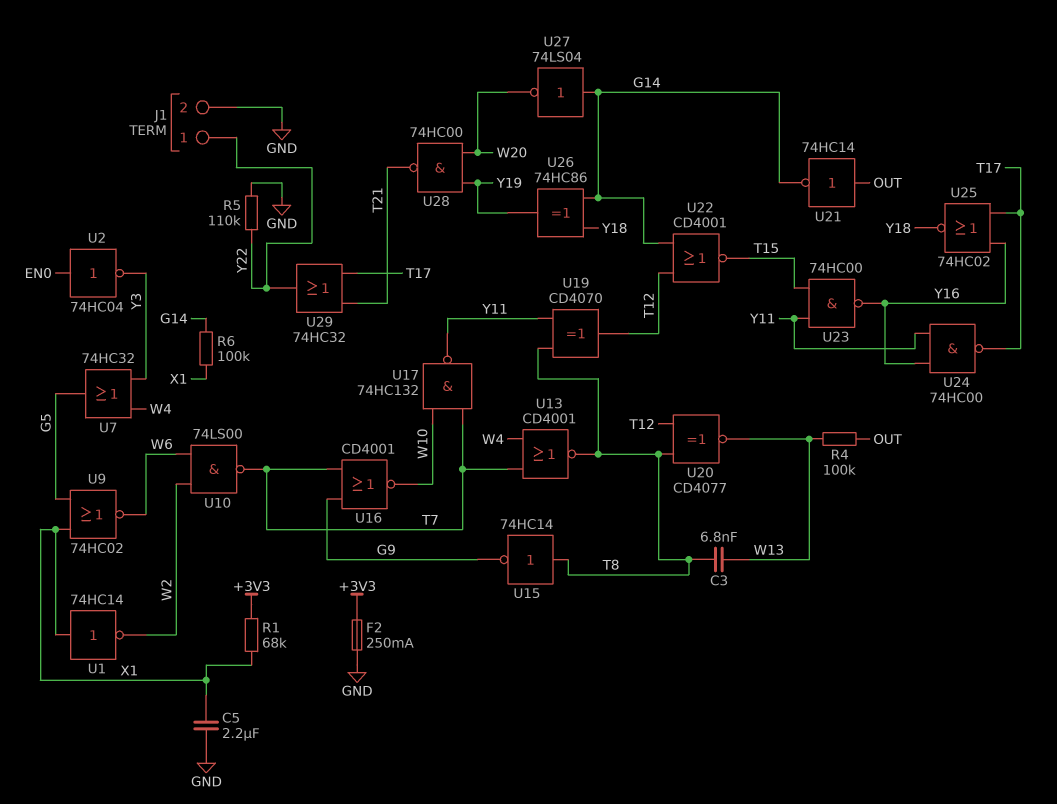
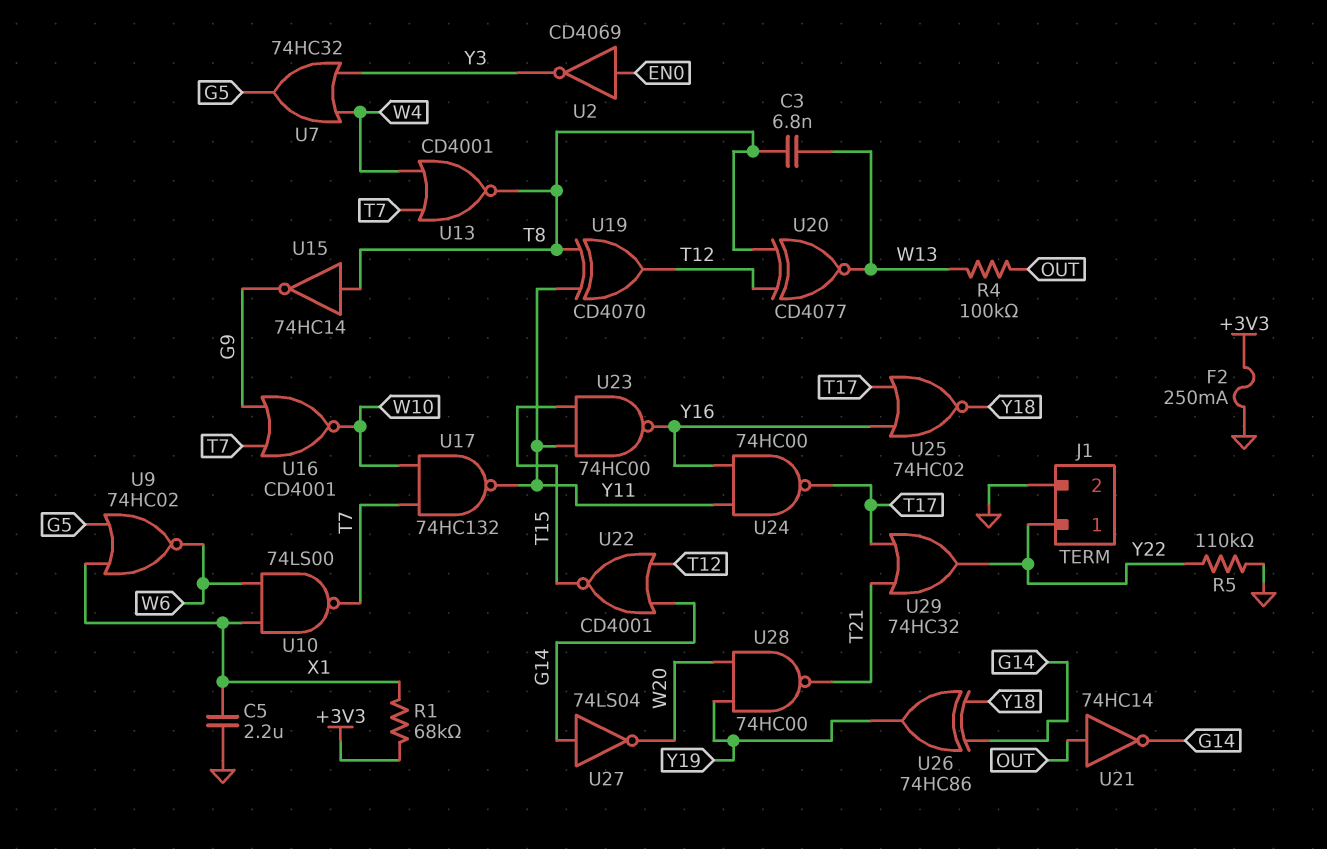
R6: 100k (G14, X1) -> none
U1: NOT 74HC14 (in X1, out W2) -> none
U2: NOT 74HC04 (in EN0, out Y3) -> NOT CD4069 (in EN0, out Y3)
U10: NAND 74LS00 (in W2, in W6, out T7) -> NAND 74LS00 (in W6, in X1, out T7)

